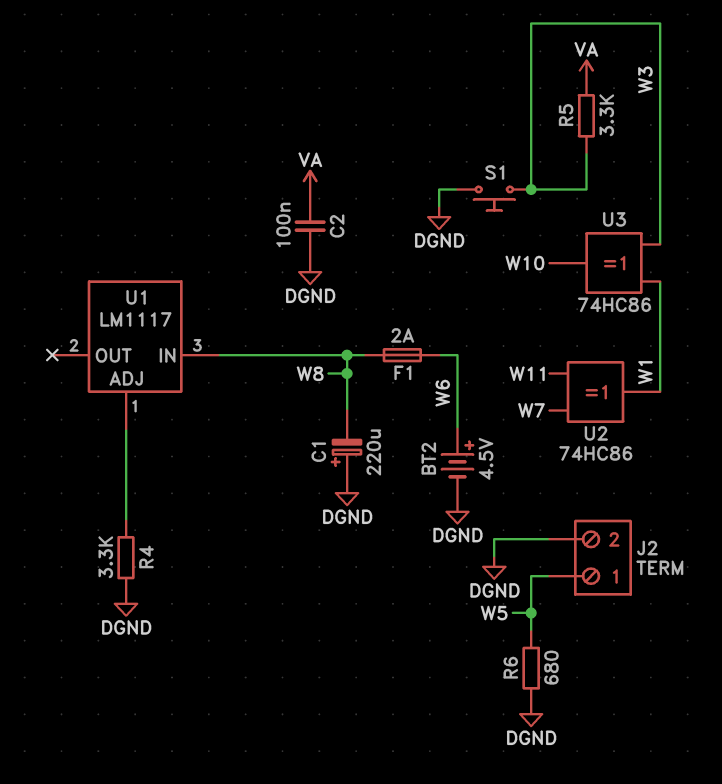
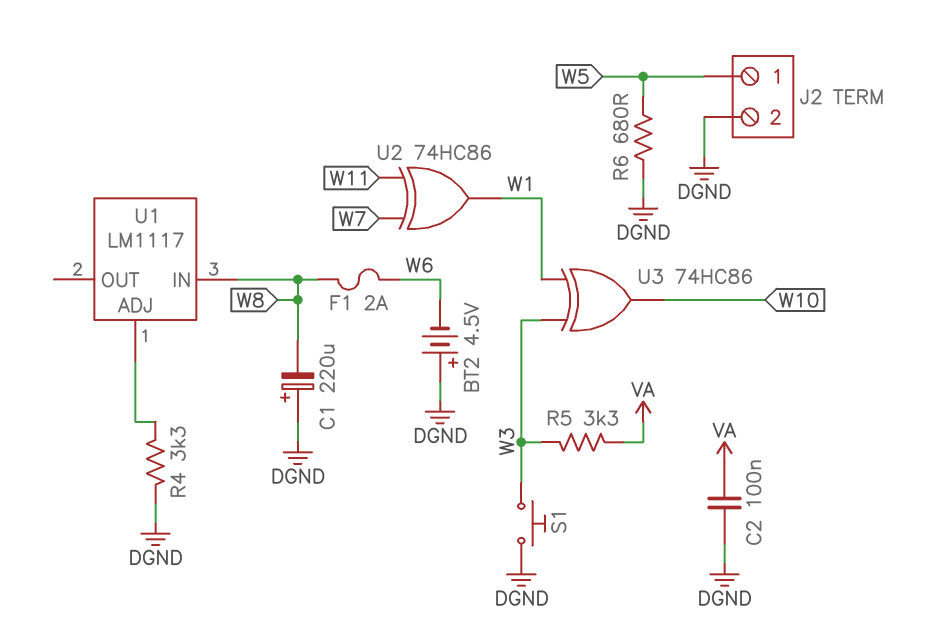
BT2: 4.5V (plus W6, minus DGND) -> 4.5V (plus DGND, minus W6)

